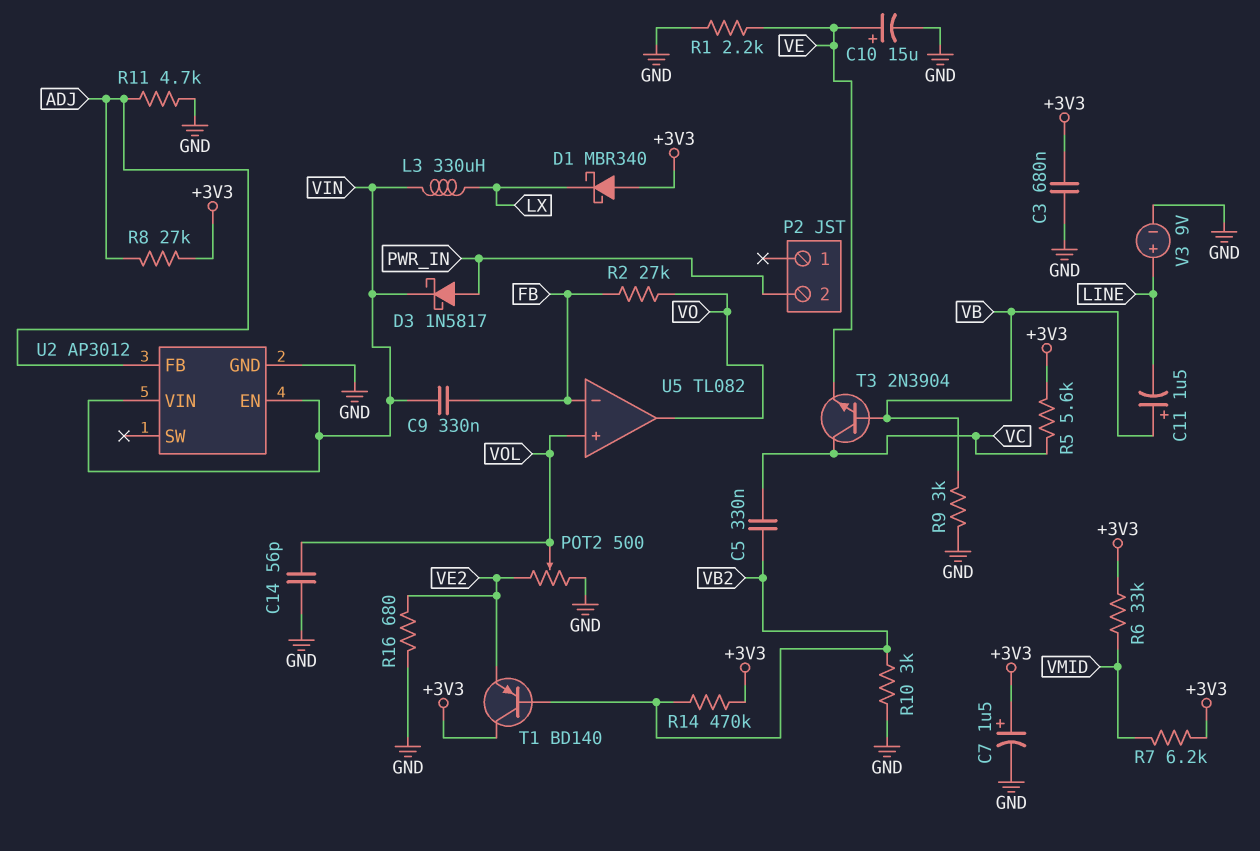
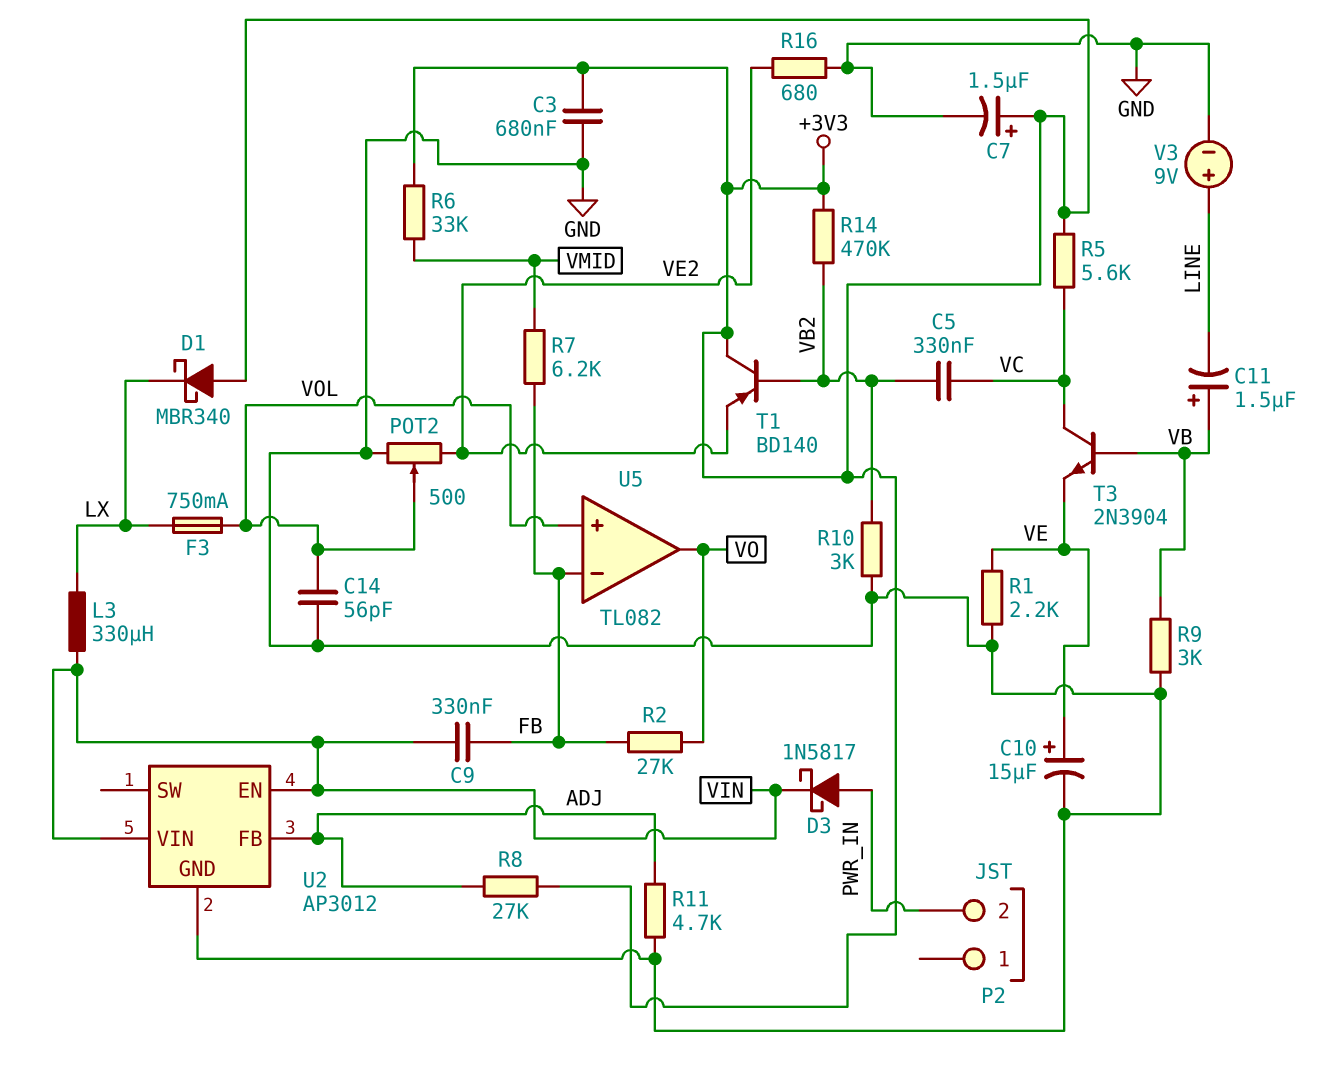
F3: none -> 750mA (LX, VOL)
R7: 6.2k (+3V3, VMID) -> 6.2k (FB, VMID)

